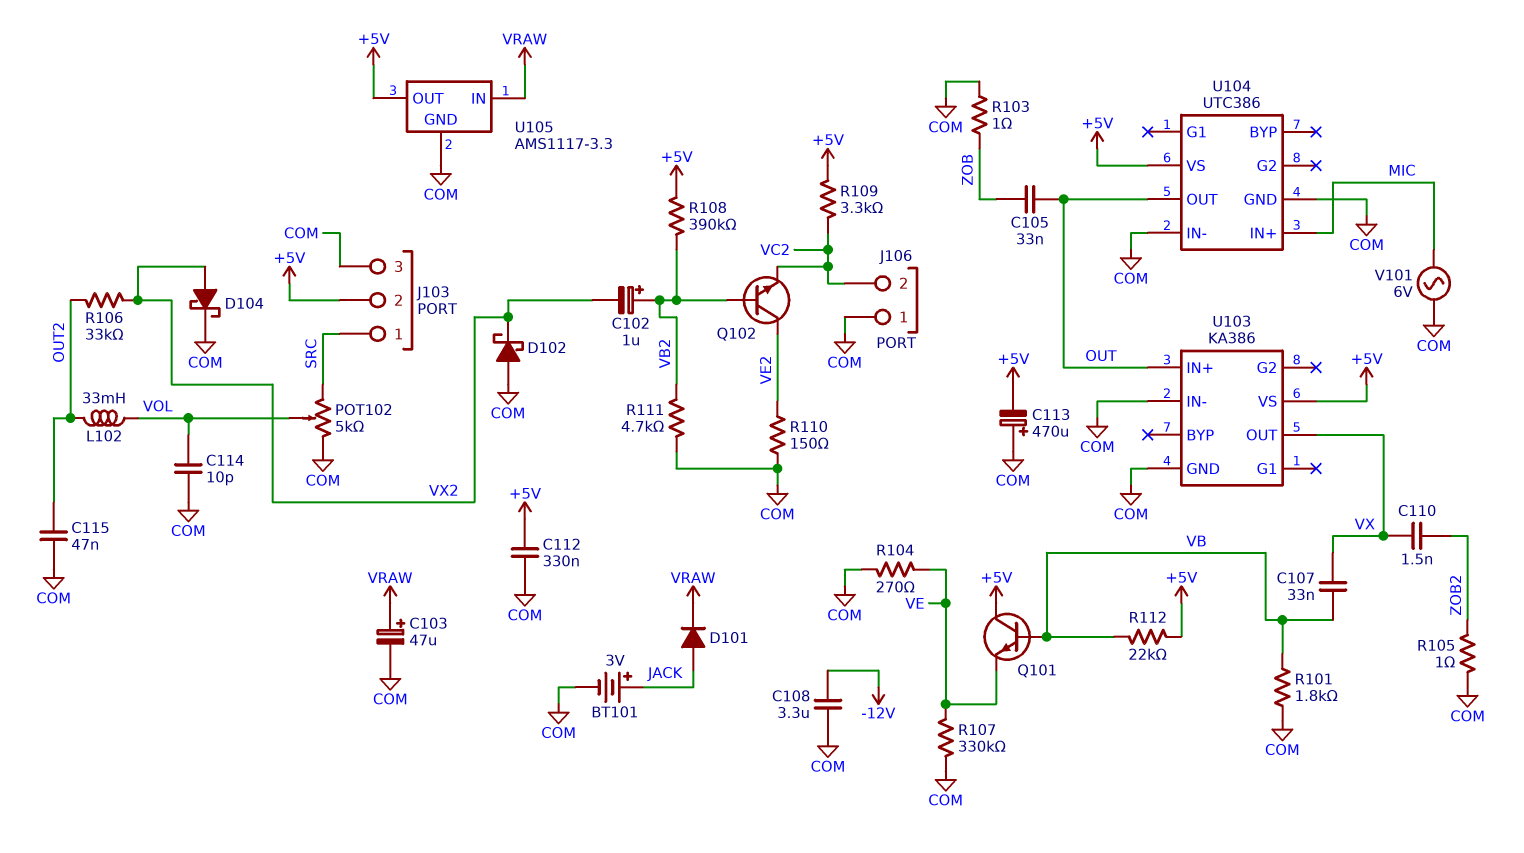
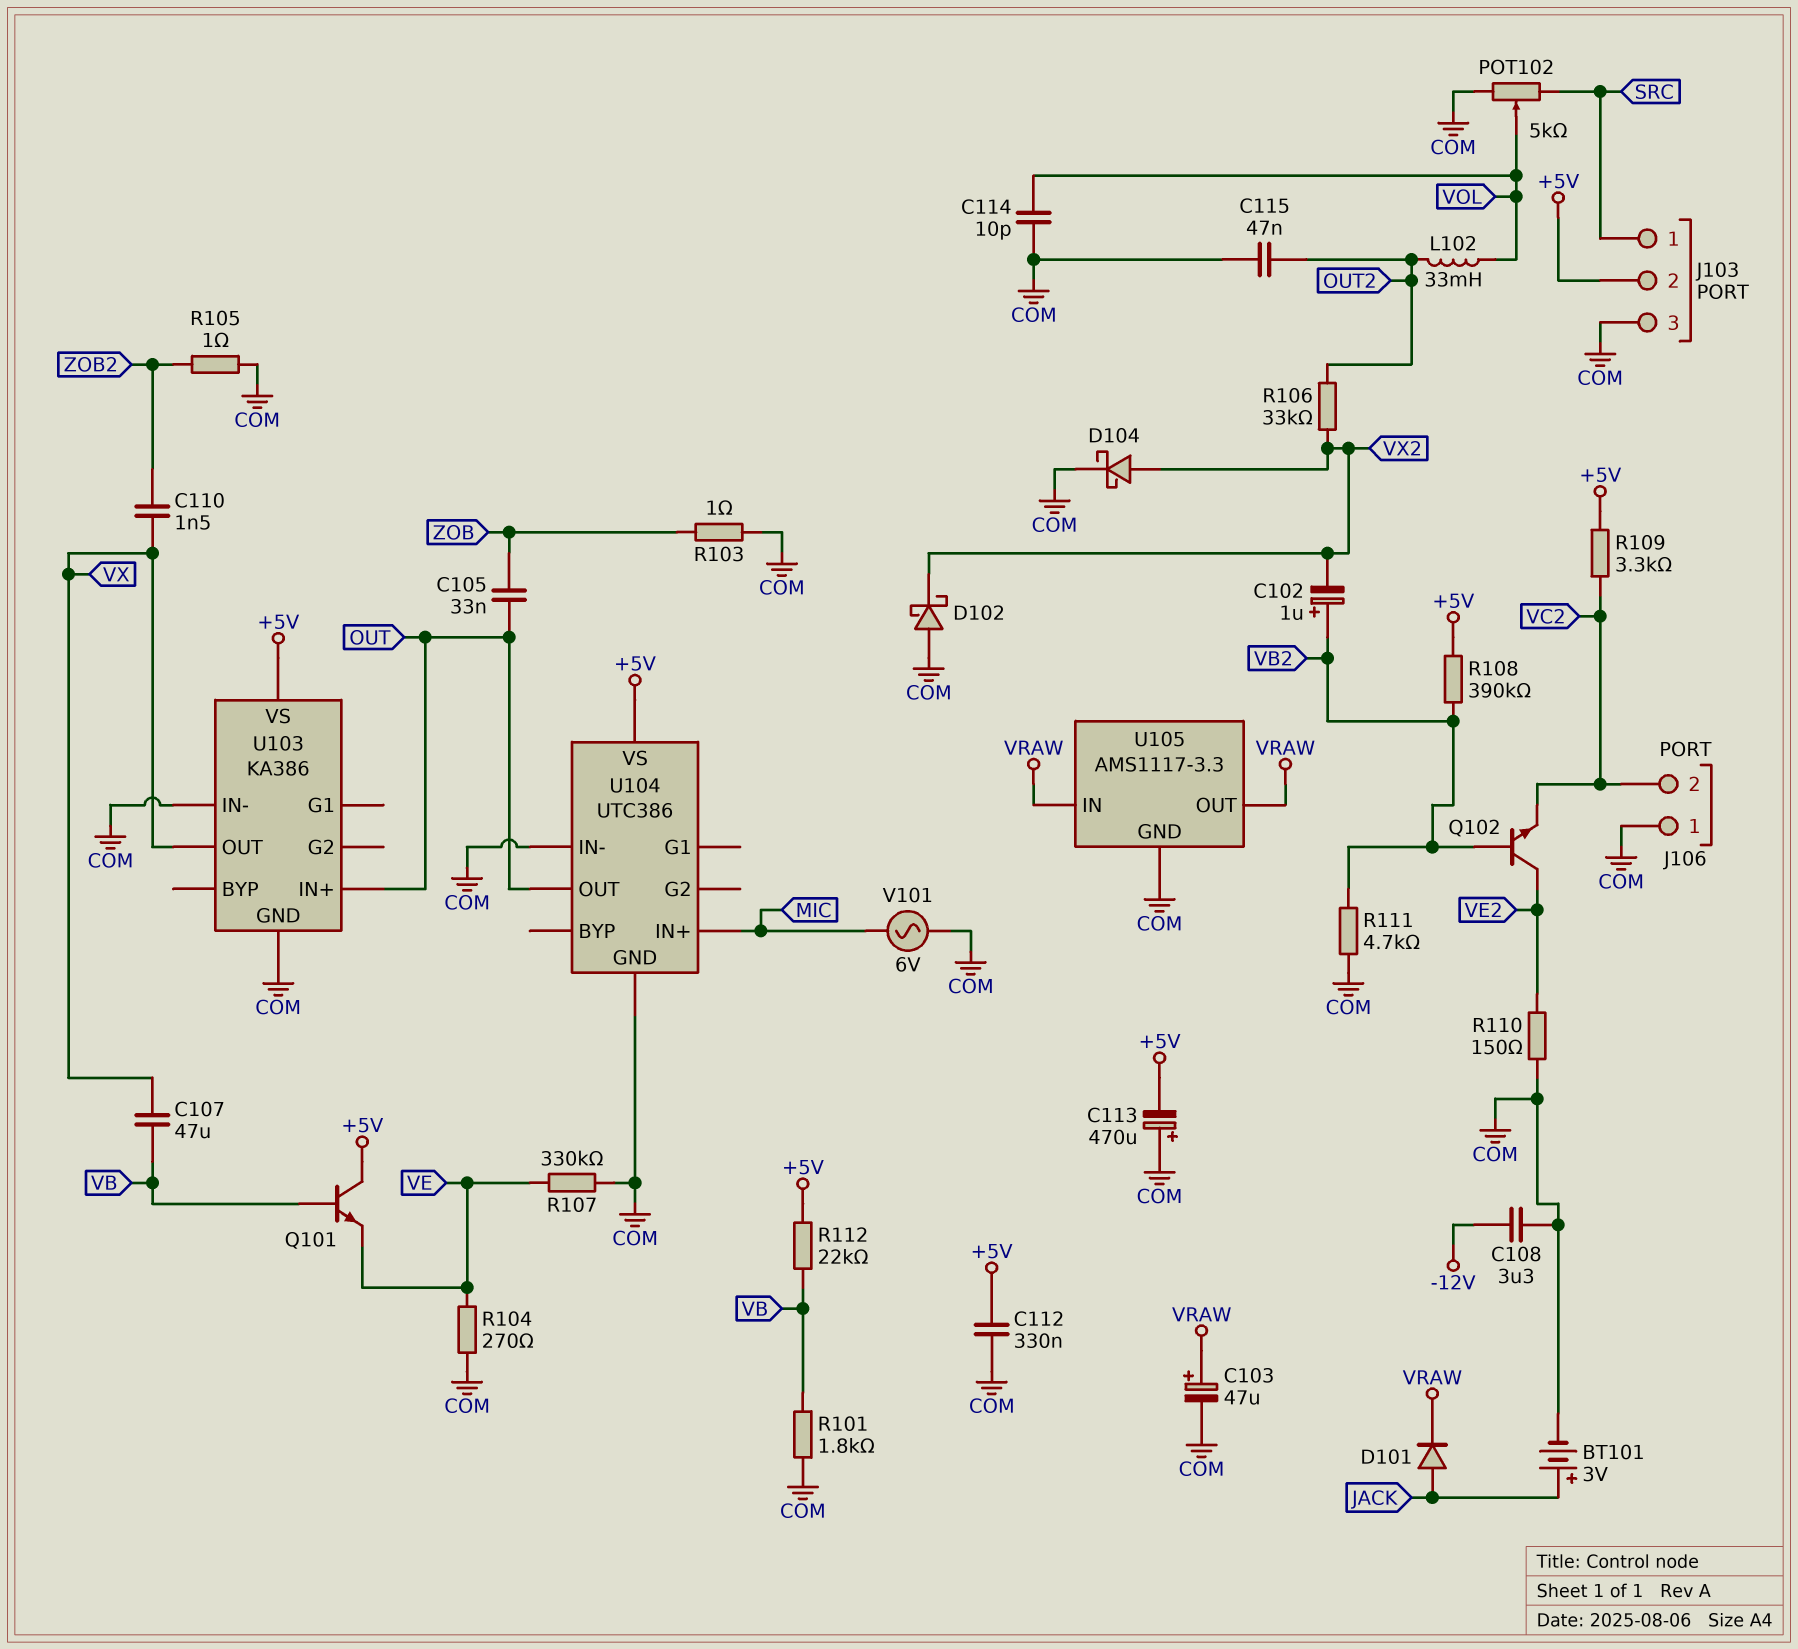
C107: 33nF (VB, VX) -> 47uF (VB, VX)
U105 pin OUT: +5V -> VRAW

